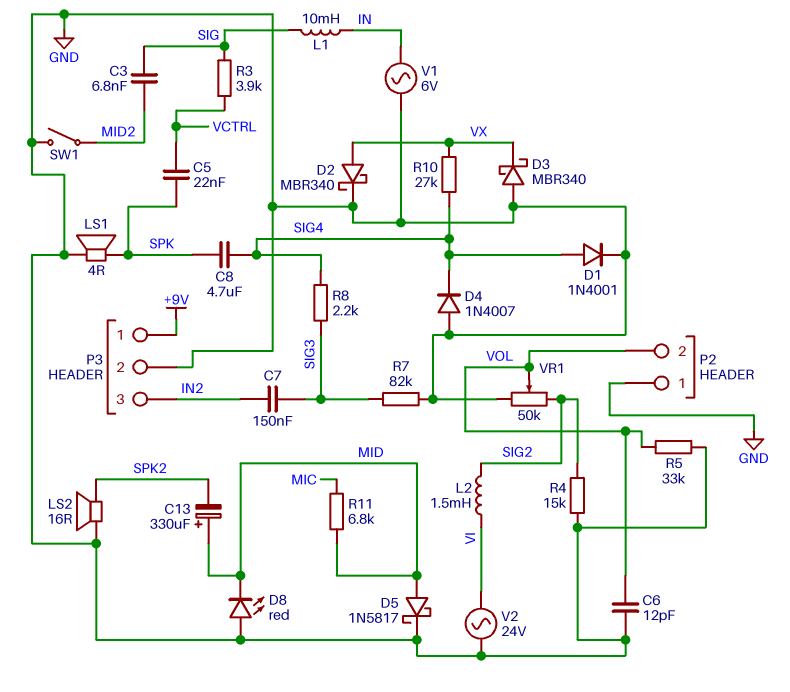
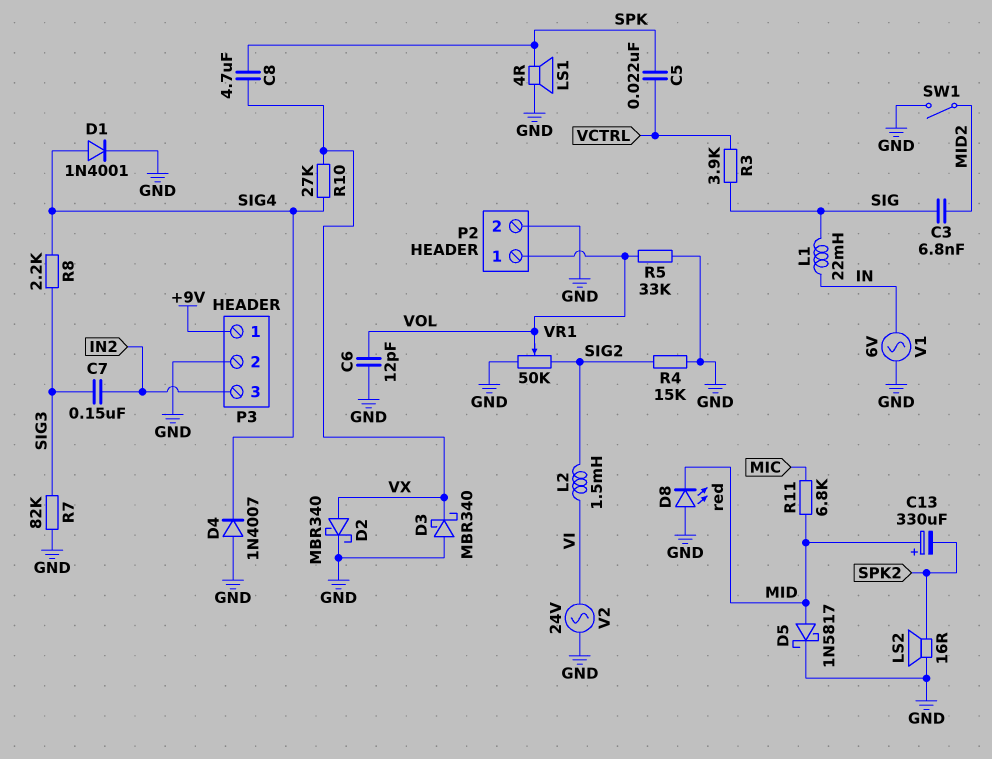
C8: 4.7uF (SIG4, SPK) -> 4.7uF (SPK, VX)
L1: 10mH (IN, SIG) -> 22mH (IN, SIG)
P2 pin 1: GND -> VOL
P2 pin 2: VOL -> GND

